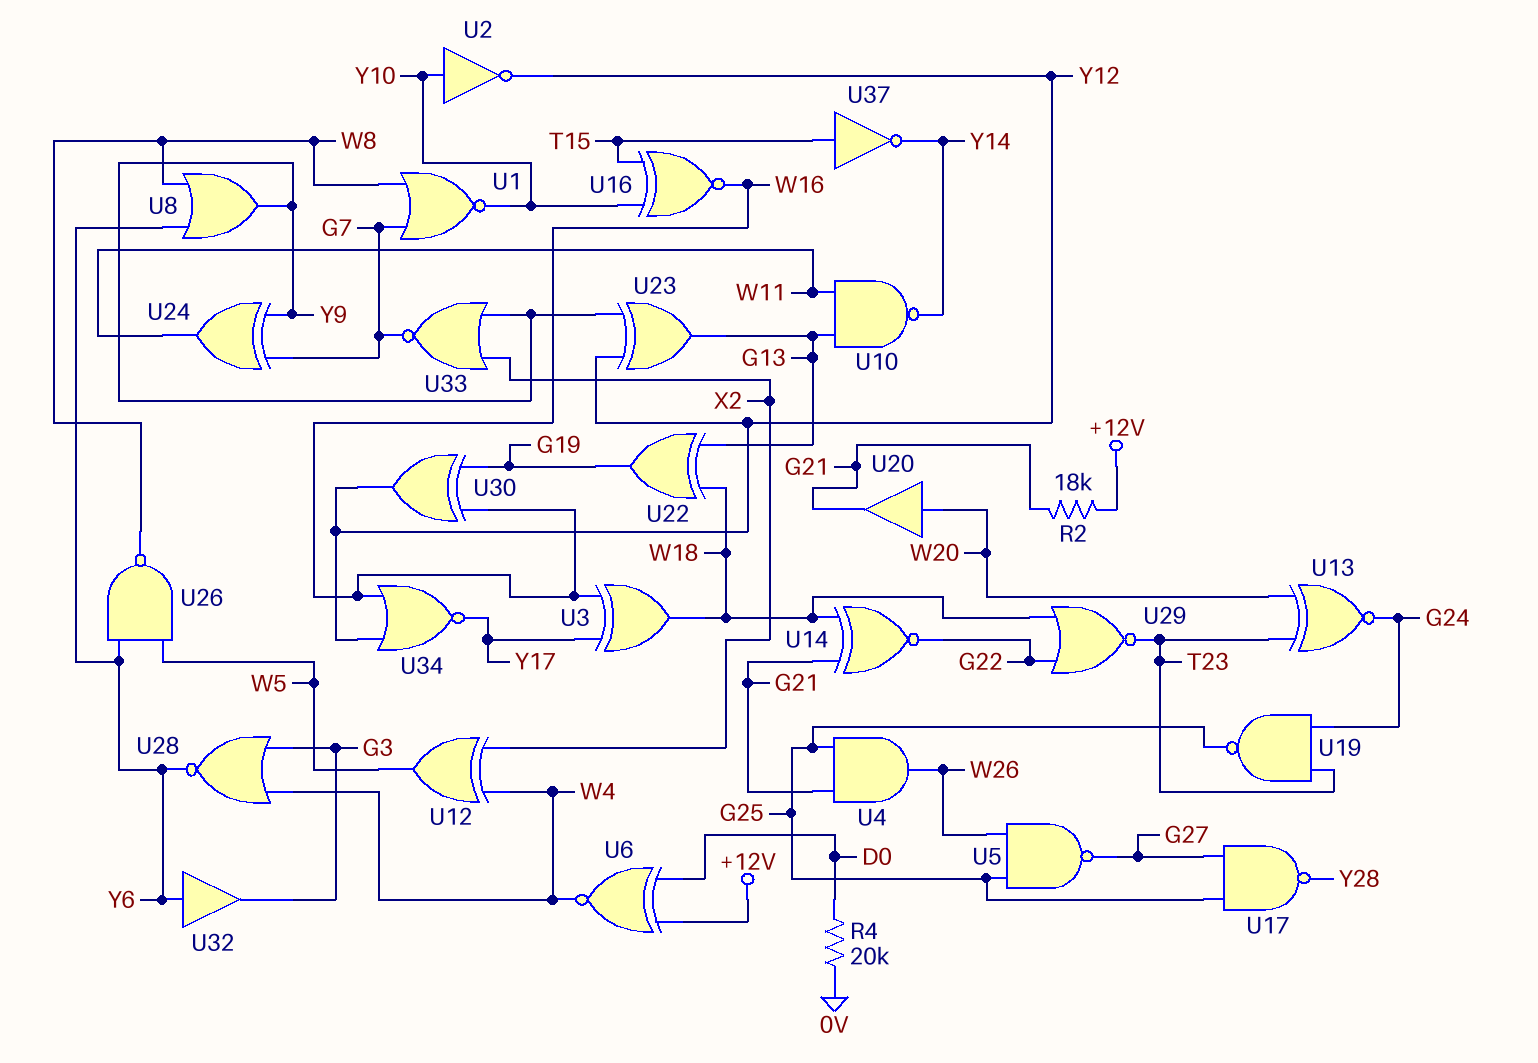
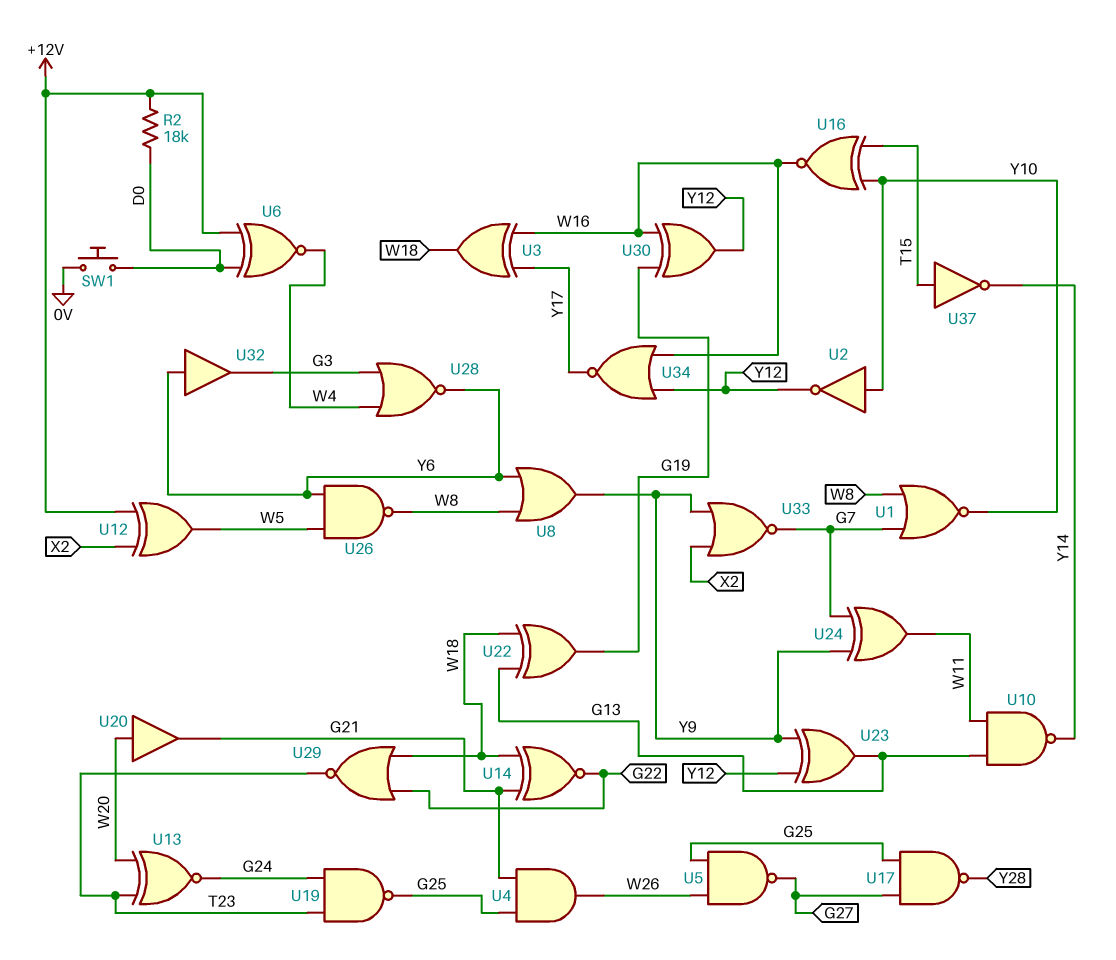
R2: 18k (+12V, G21) -> 18k (+12V, D0)
R4: 20k (0V, D0) -> none
SW1: none -> button (0V, D0)
U12: XOR (in W4, in X2, out W5) -> XOR (in +12V, in X2, out W5)

